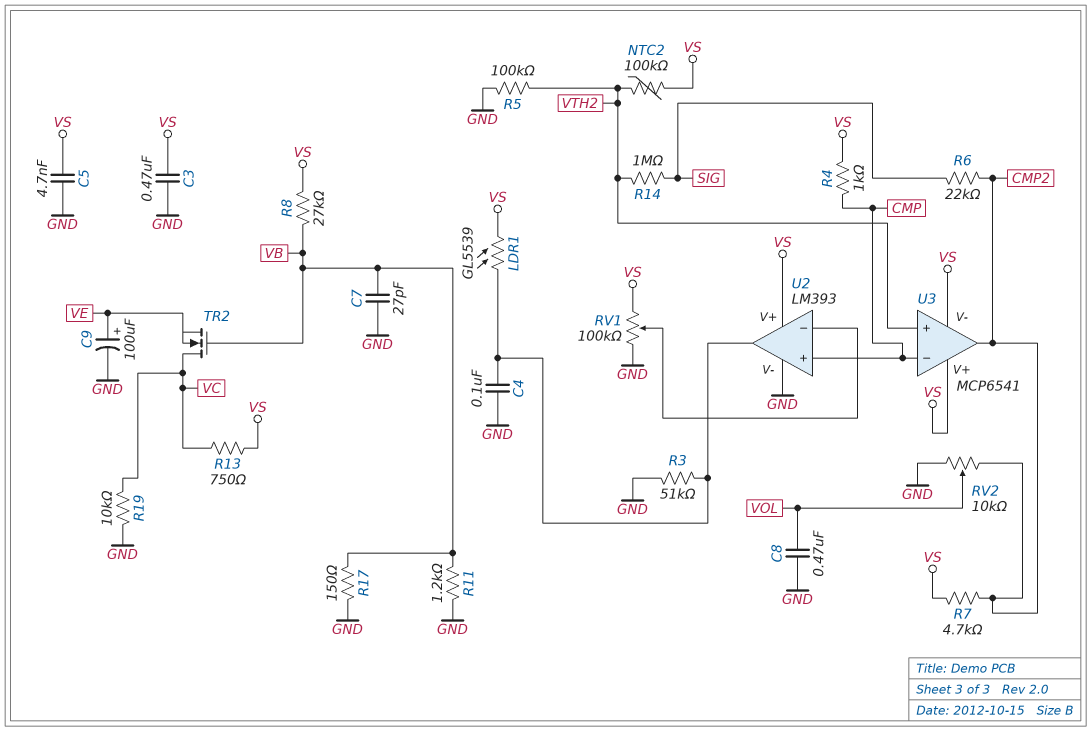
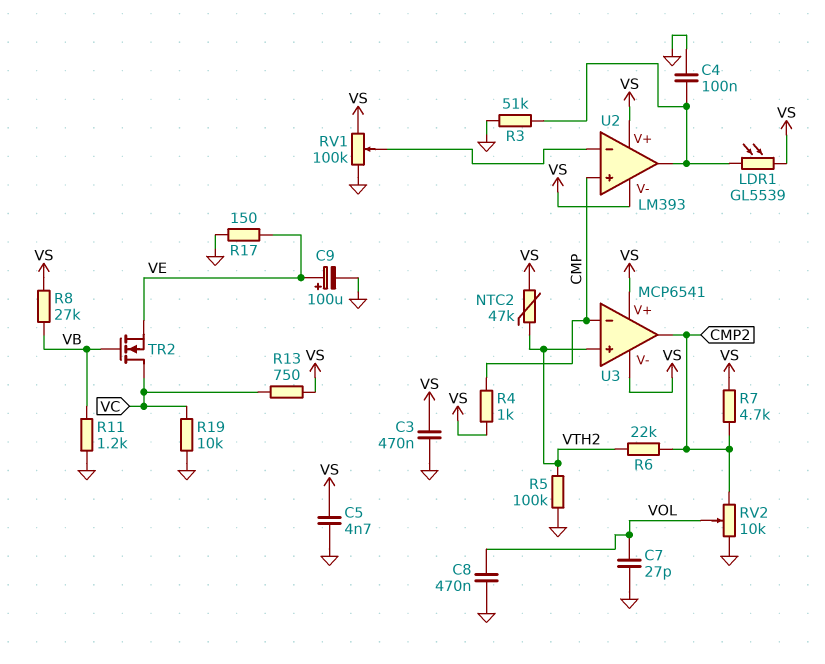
C7: 27pF (GND, VB) -> 27pF (GND, VOL)
NTC2: 100k (VS, VTH2) -> 47k (VS, VTH2)
R6: 22k (CMP2, SIG) -> 22k (CMP2, VTH2)
R14: 1M (SIG, VTH2) -> none
R17: 150 (GND, VB) -> 150 (GND, VE)
U2 pin V-: GND -> VS

